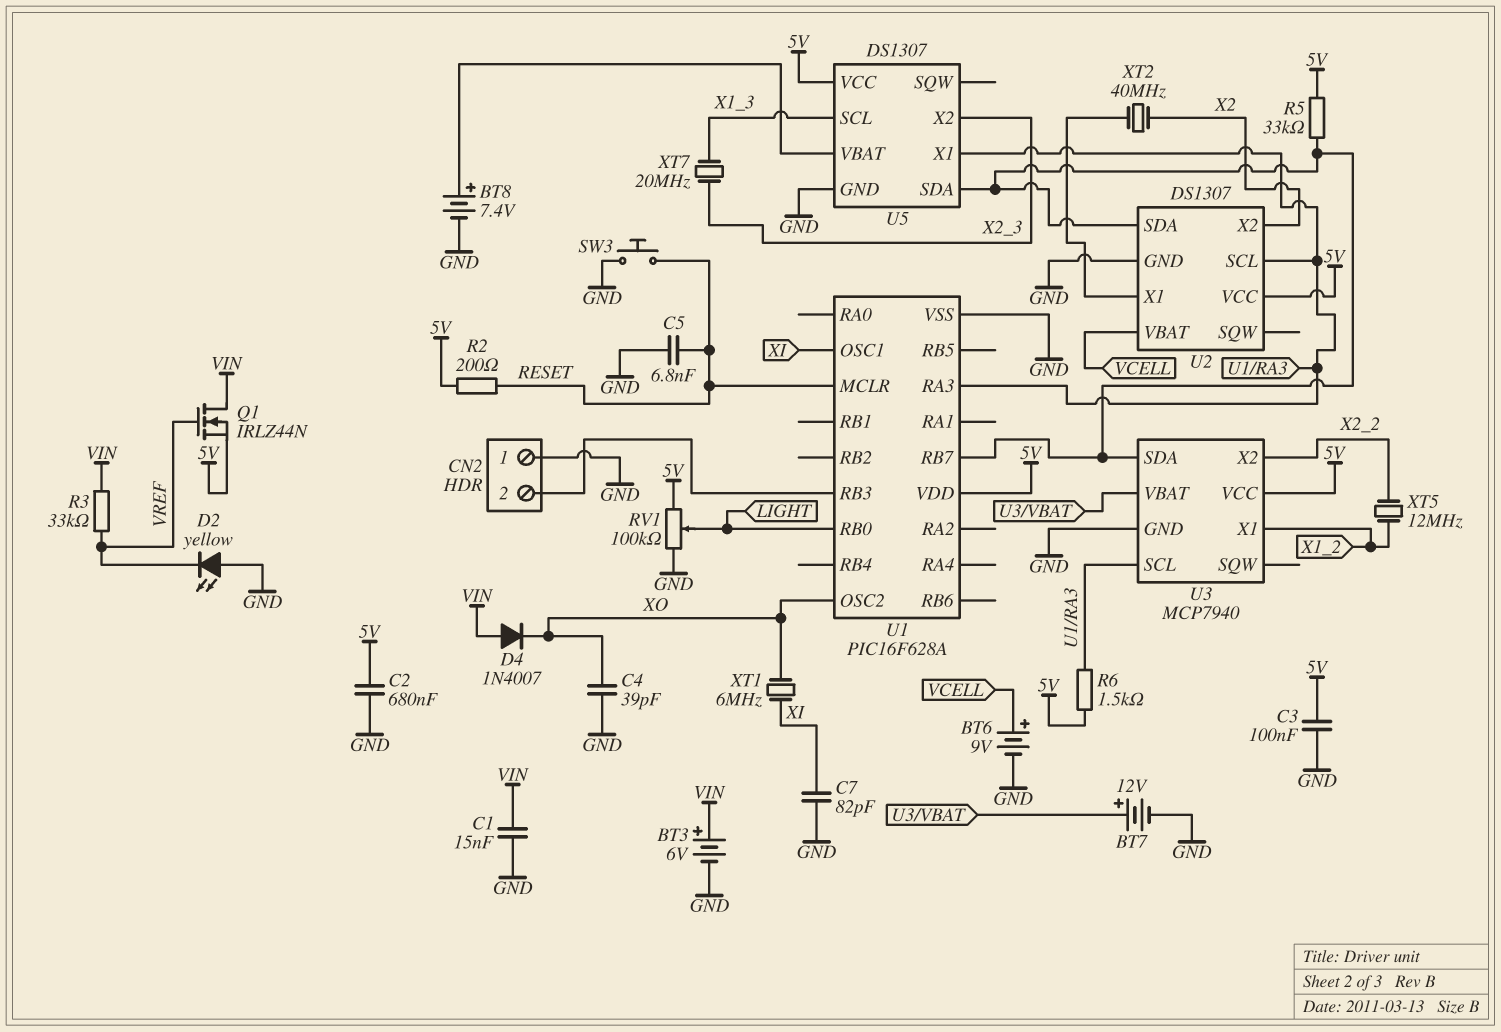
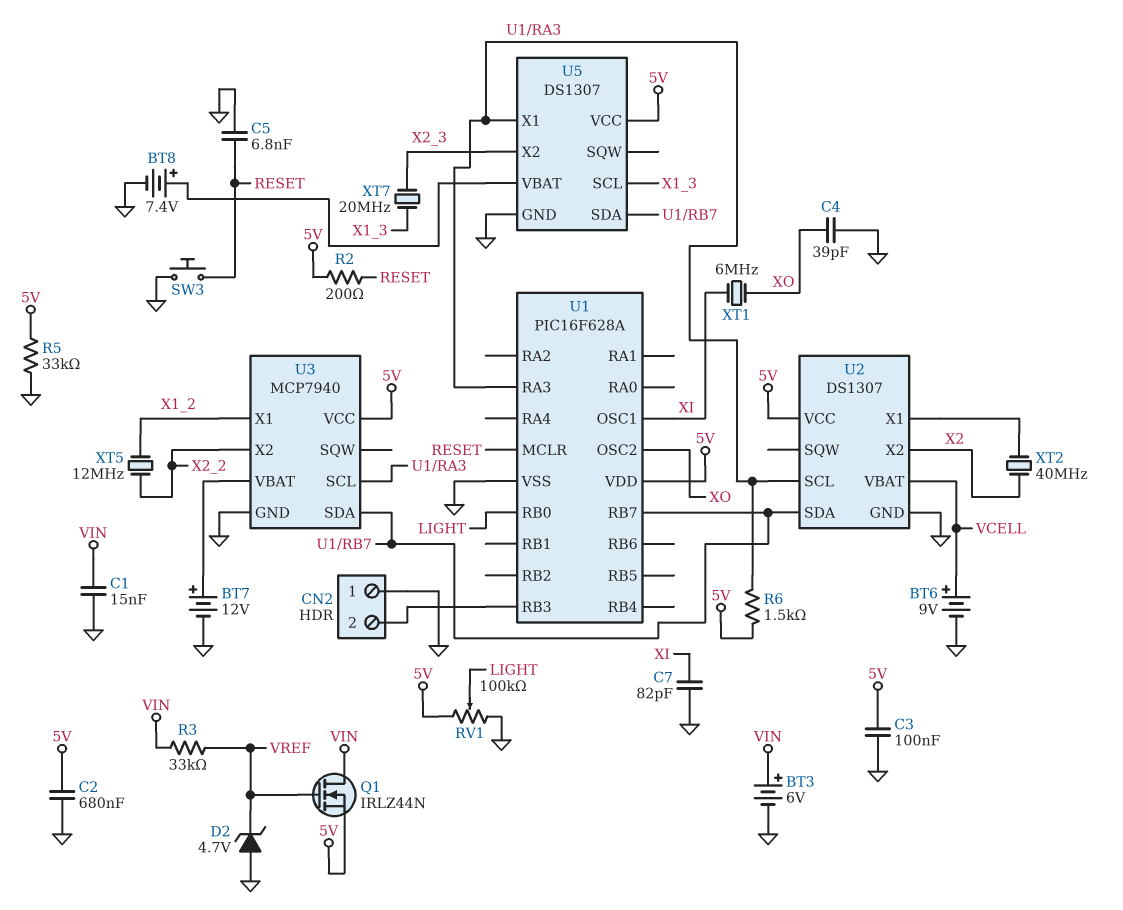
D2: LED yellow (A GND, K VREF) -> zener 4.7V (A GND, K VREF)
D4: diode 1N4007 (A VIN, K XO) -> none
R5: 33k (5V, U1/RB7) -> 33k (5V, GND)

